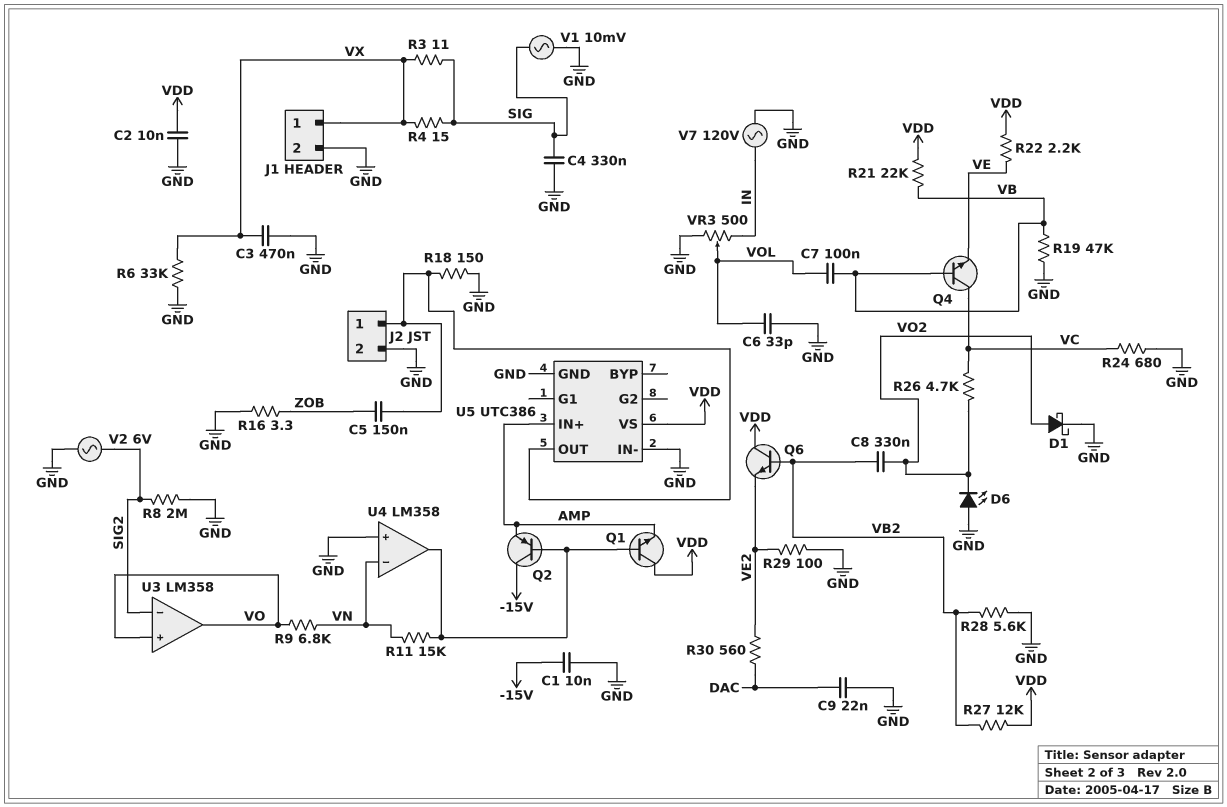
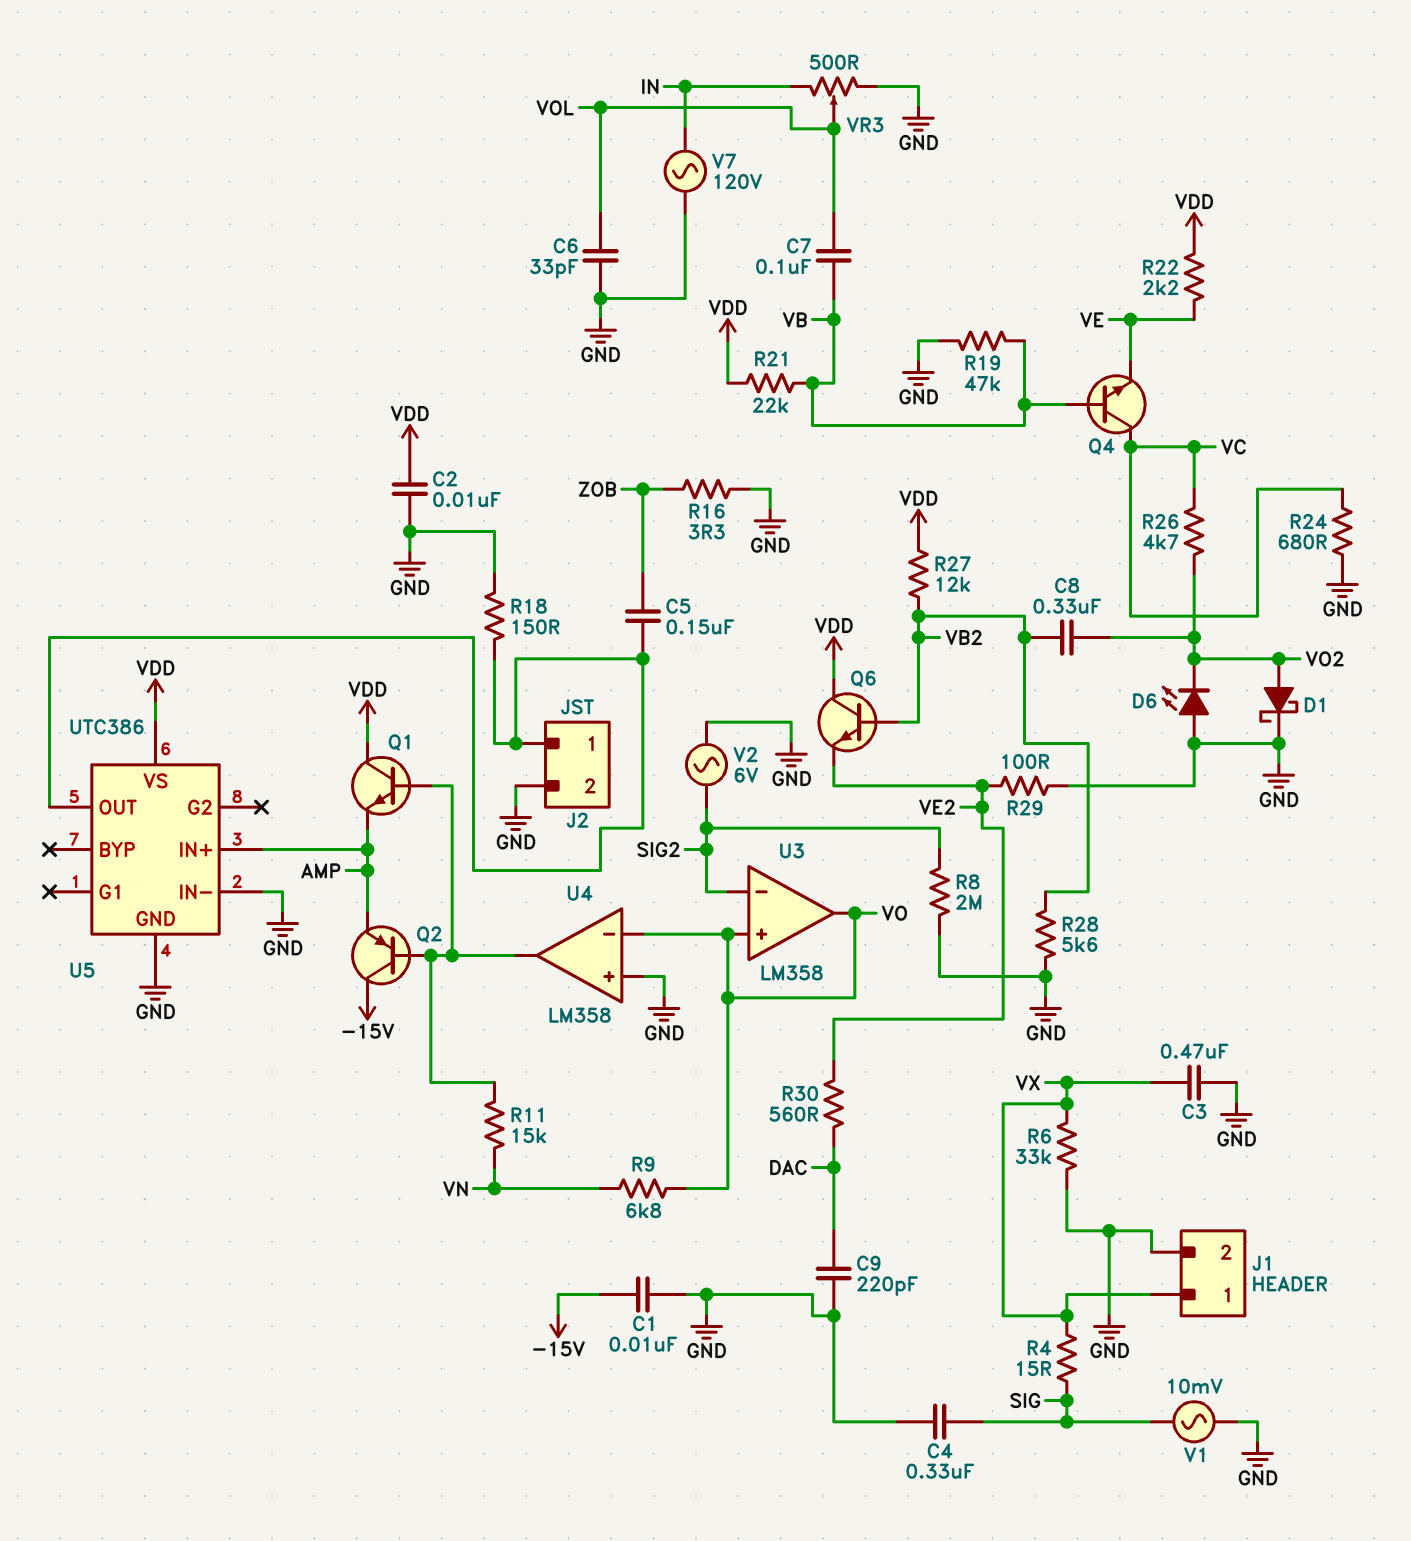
C9: 22nF (DAC, GND) -> 220pF (DAC, GND)
R3: 11 (SIG, VX) -> none
U4 pin in-: VN -> VO

